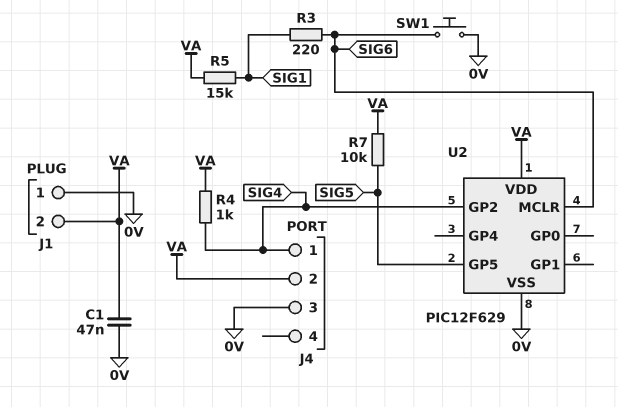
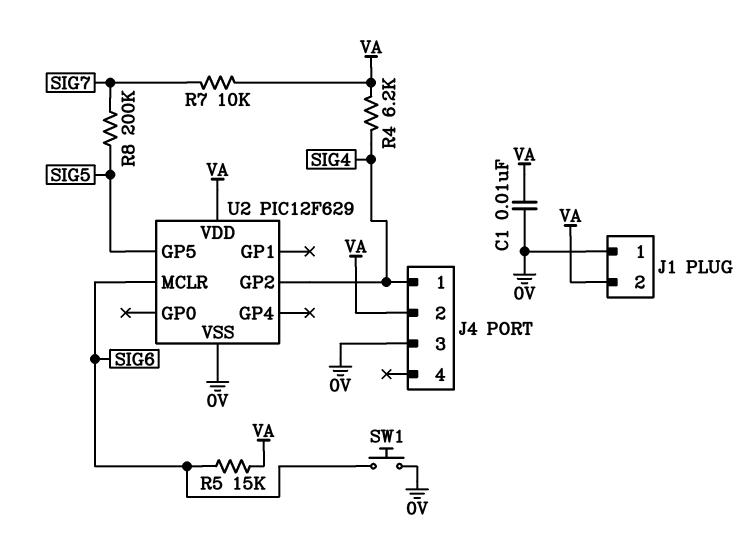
C1: 47nF (0V, VA) -> 10nF (0V, VA)
R3: 220 (SIG1, SIG6) -> none
R4: 1k (SIG4, VA) -> 6.2k (SIG4, VA)
R5: 15k (SIG1, VA) -> 15k (SIG6, VA)
R7: 10k (SIG5, VA) -> 10k (SIG7, VA)
R8: none -> 200k (SIG5, SIG7)

